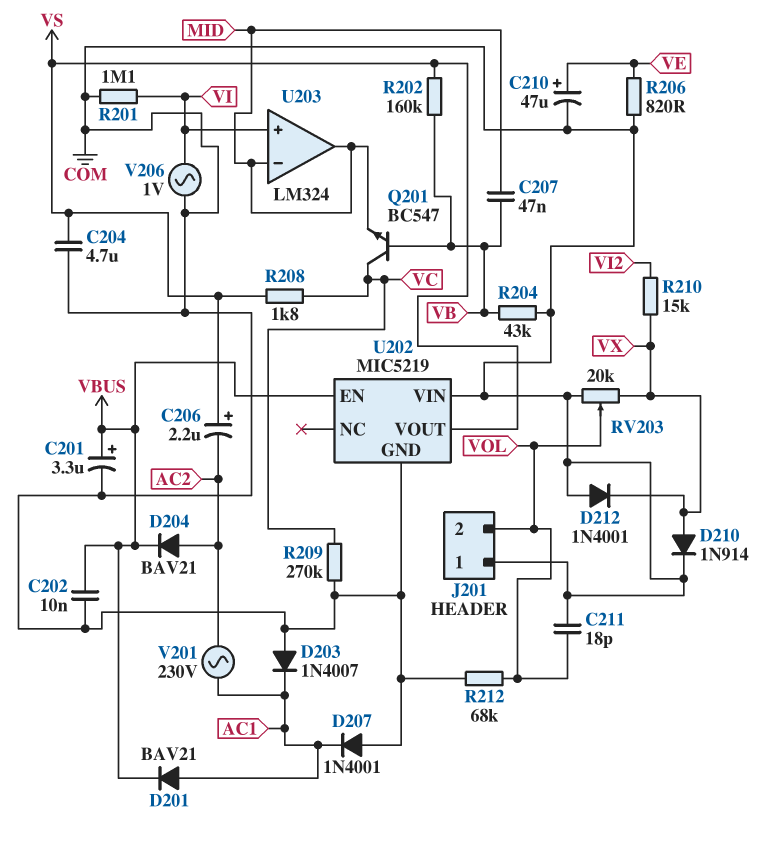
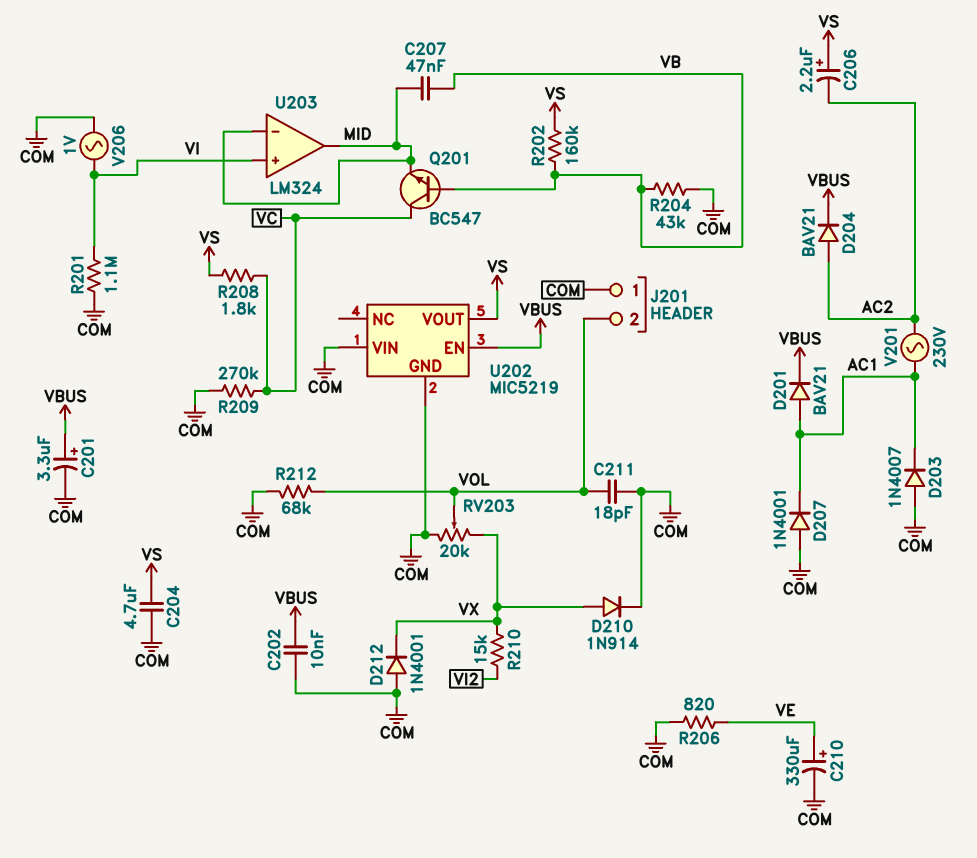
C210: 47uF (plus VE, minus COM) -> 330uF (plus VE, minus COM)

